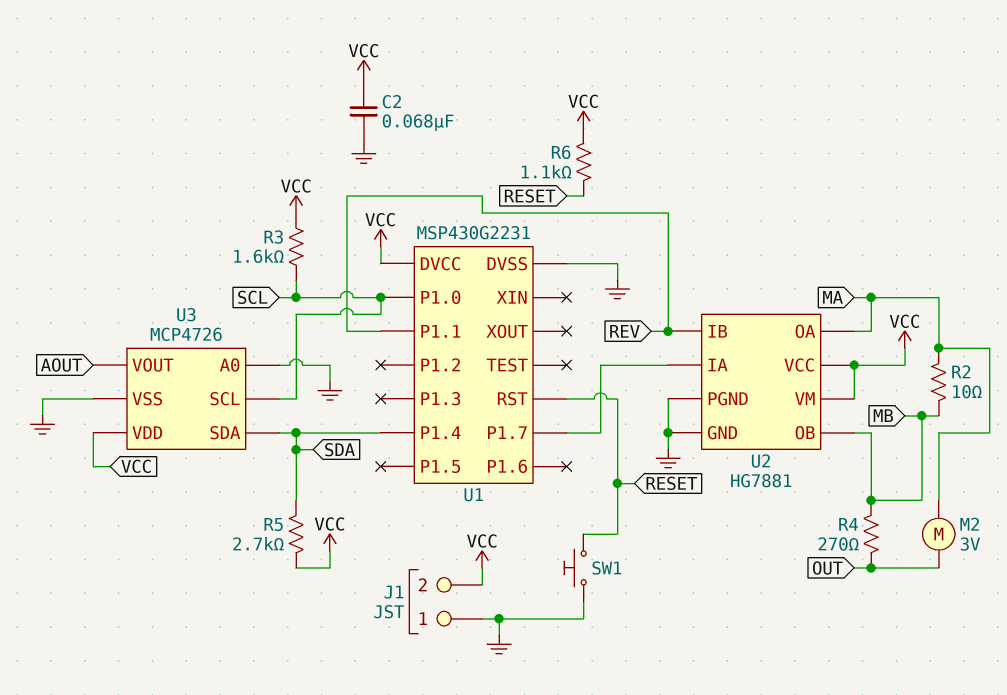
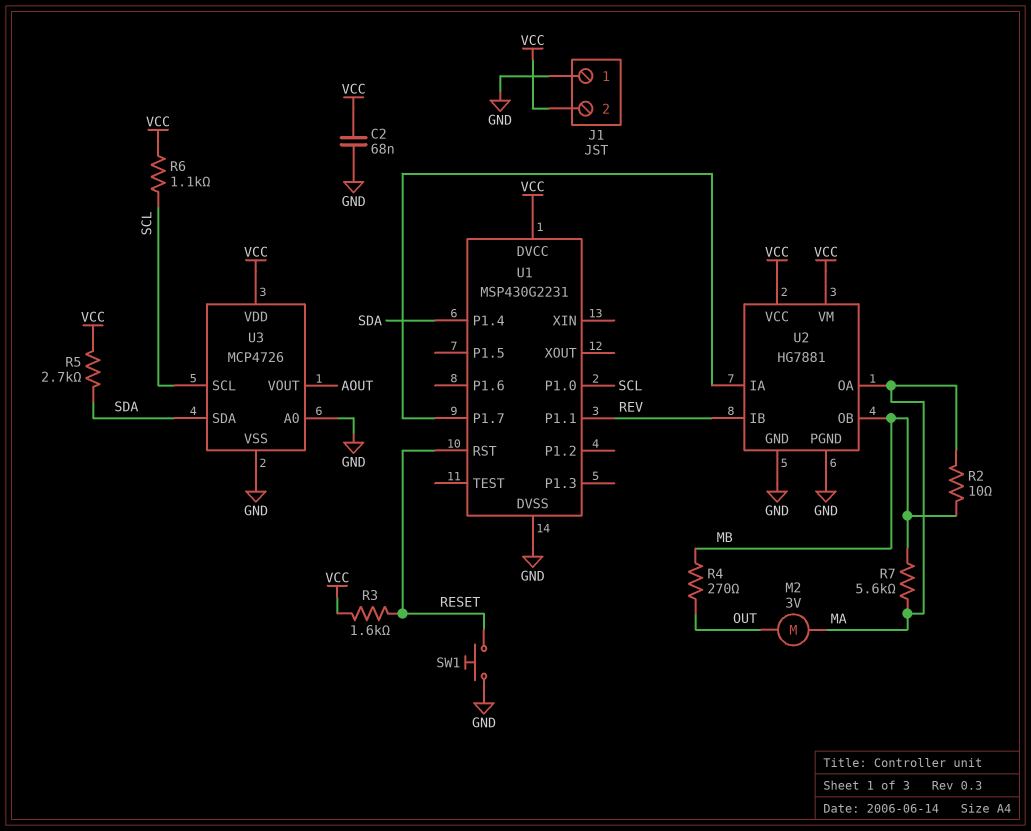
R3: 1.6k (SCL, VCC) -> 1.6k (RESET, VCC)
R6: 1.1k (RESET, VCC) -> 1.1k (SCL, VCC)
R7: none -> 5.6k (MA, MB)

